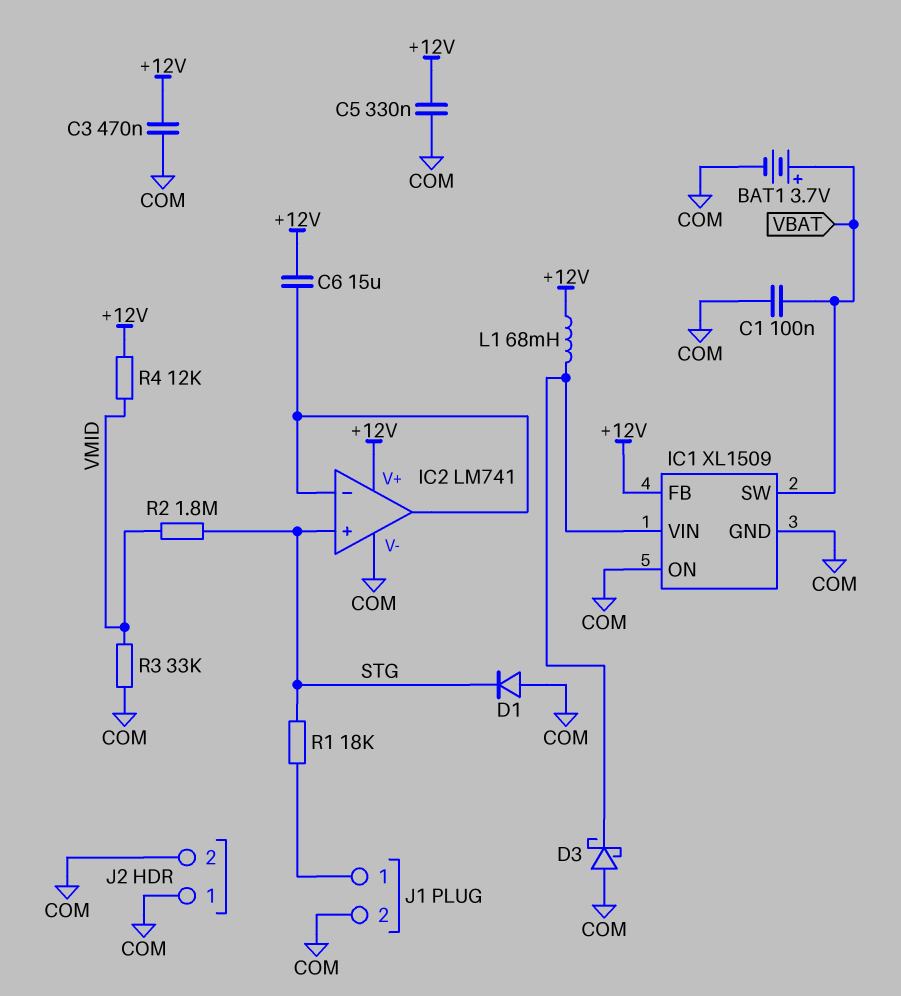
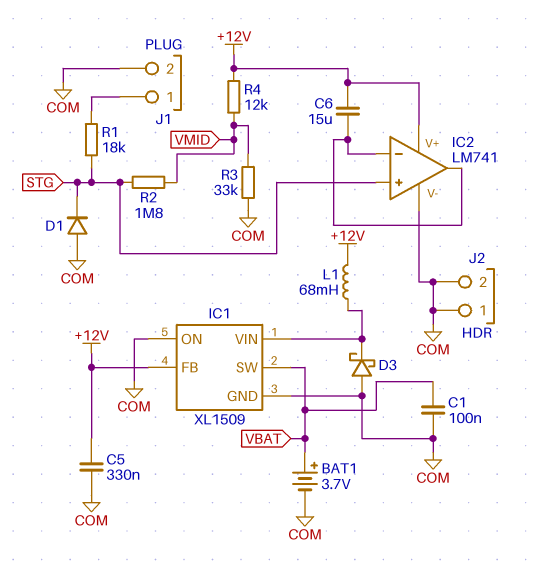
C3: 470nF (+12V, COM) -> none

